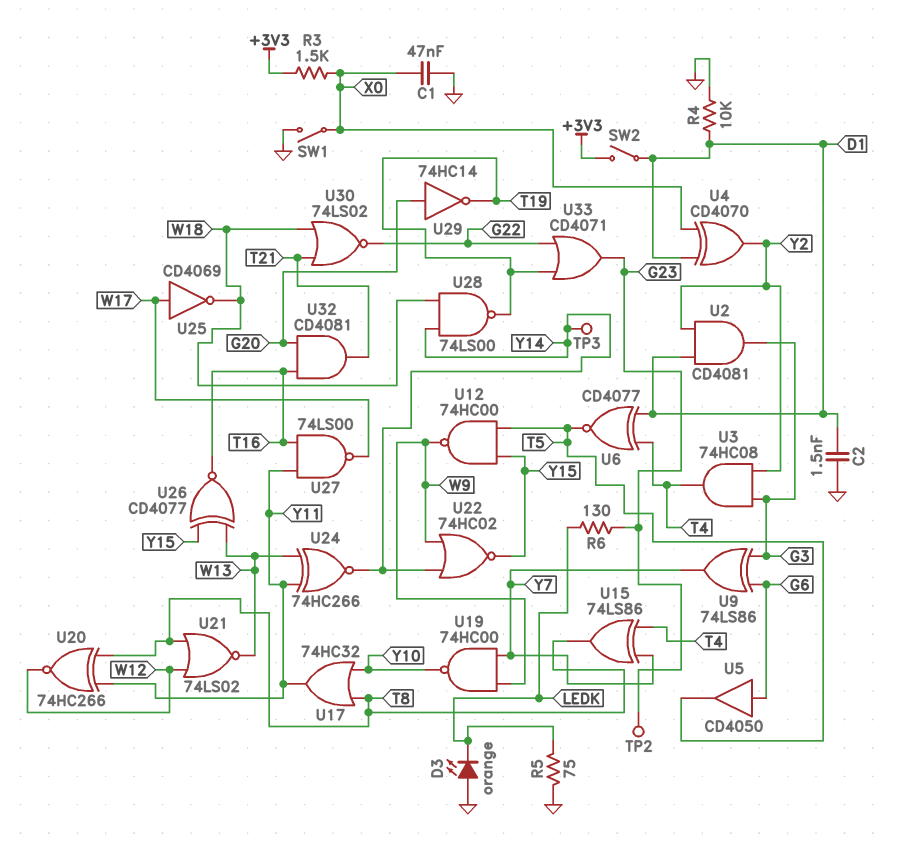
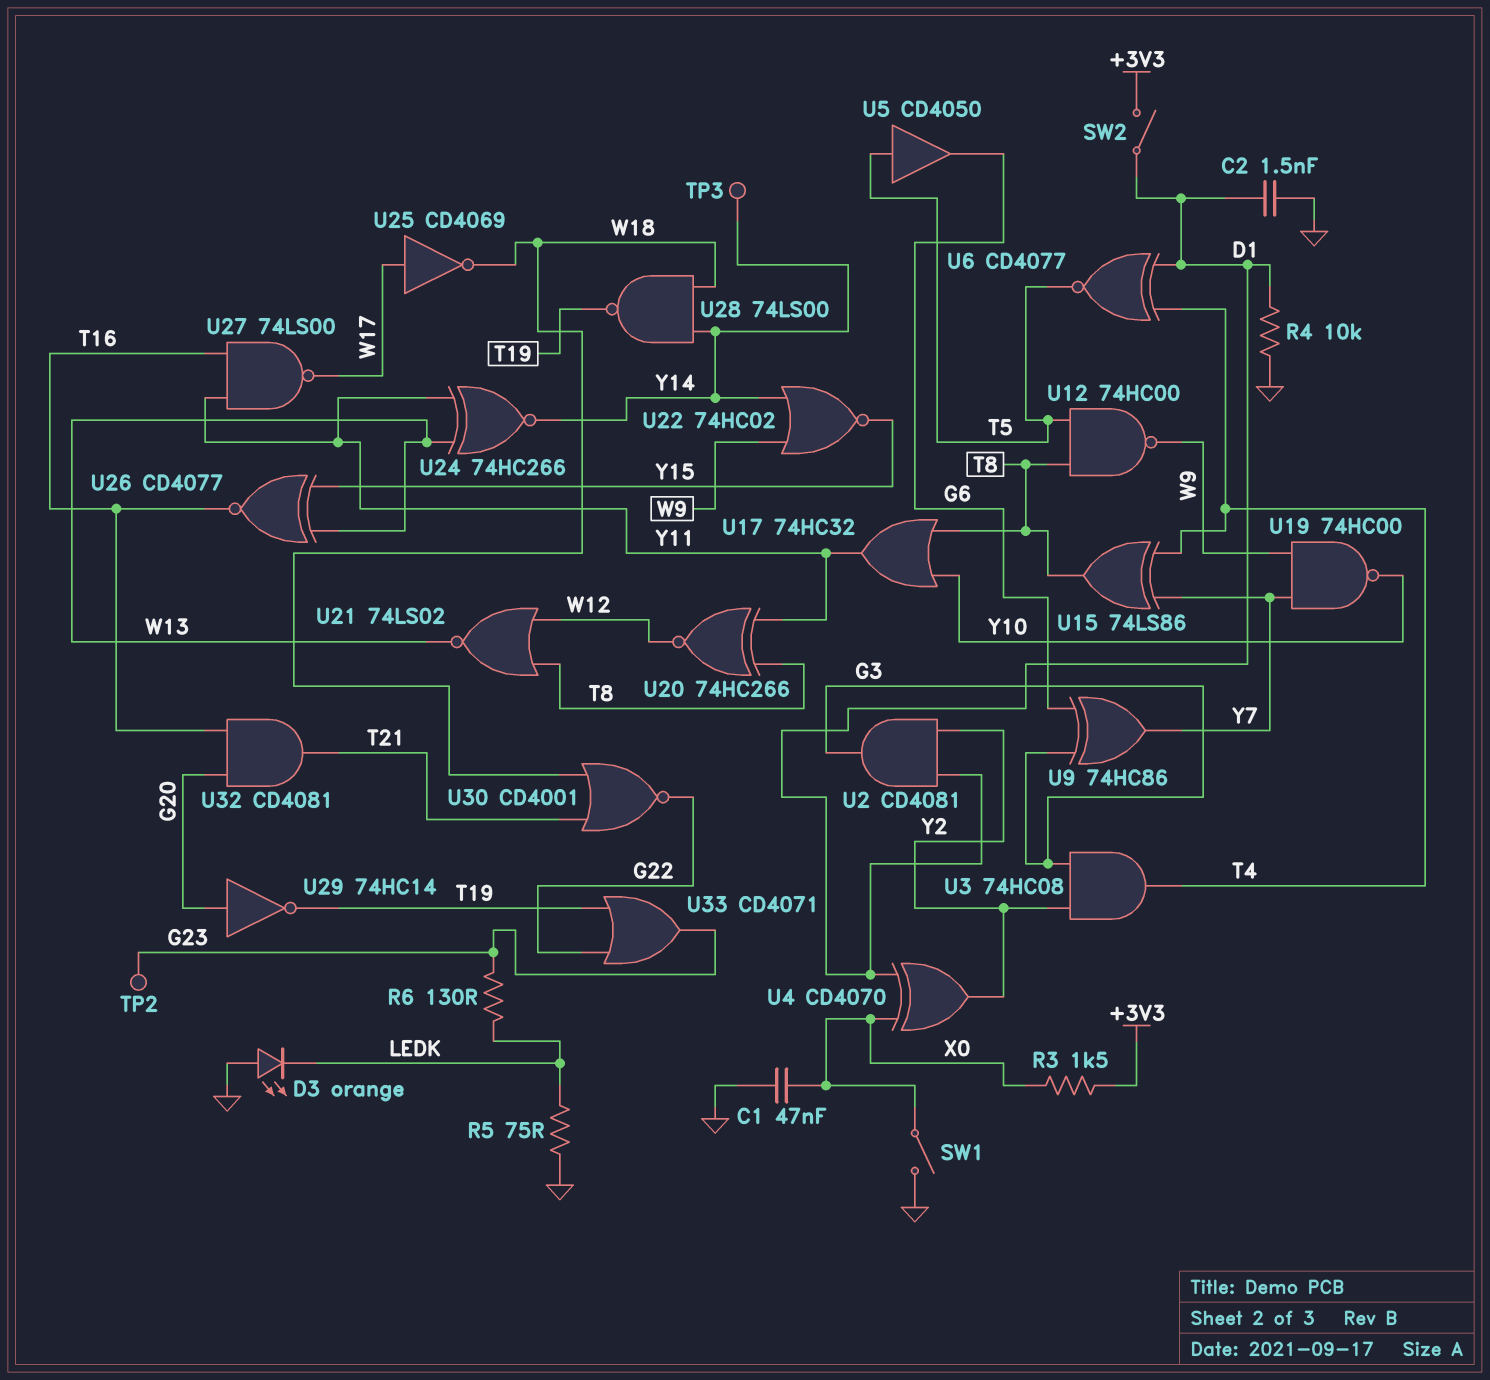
U5: buffer CD4050 (in G6, out T5) -> buffer CD4050 (in T5, out G6)
U9: XOR 74LS86 (in G3, in G6, out Y7) -> XOR 74HC86 (in G3, in G6, out Y7)
U12: NAND 74HC00 (in T5, in Y15, out W9) -> NAND 74HC00 (in T5, in T8, out W9)
U30: NOR 74LS02 (in T21, in W18, out G22) -> NOR CD4001 (in T21, in W18, out G22)

